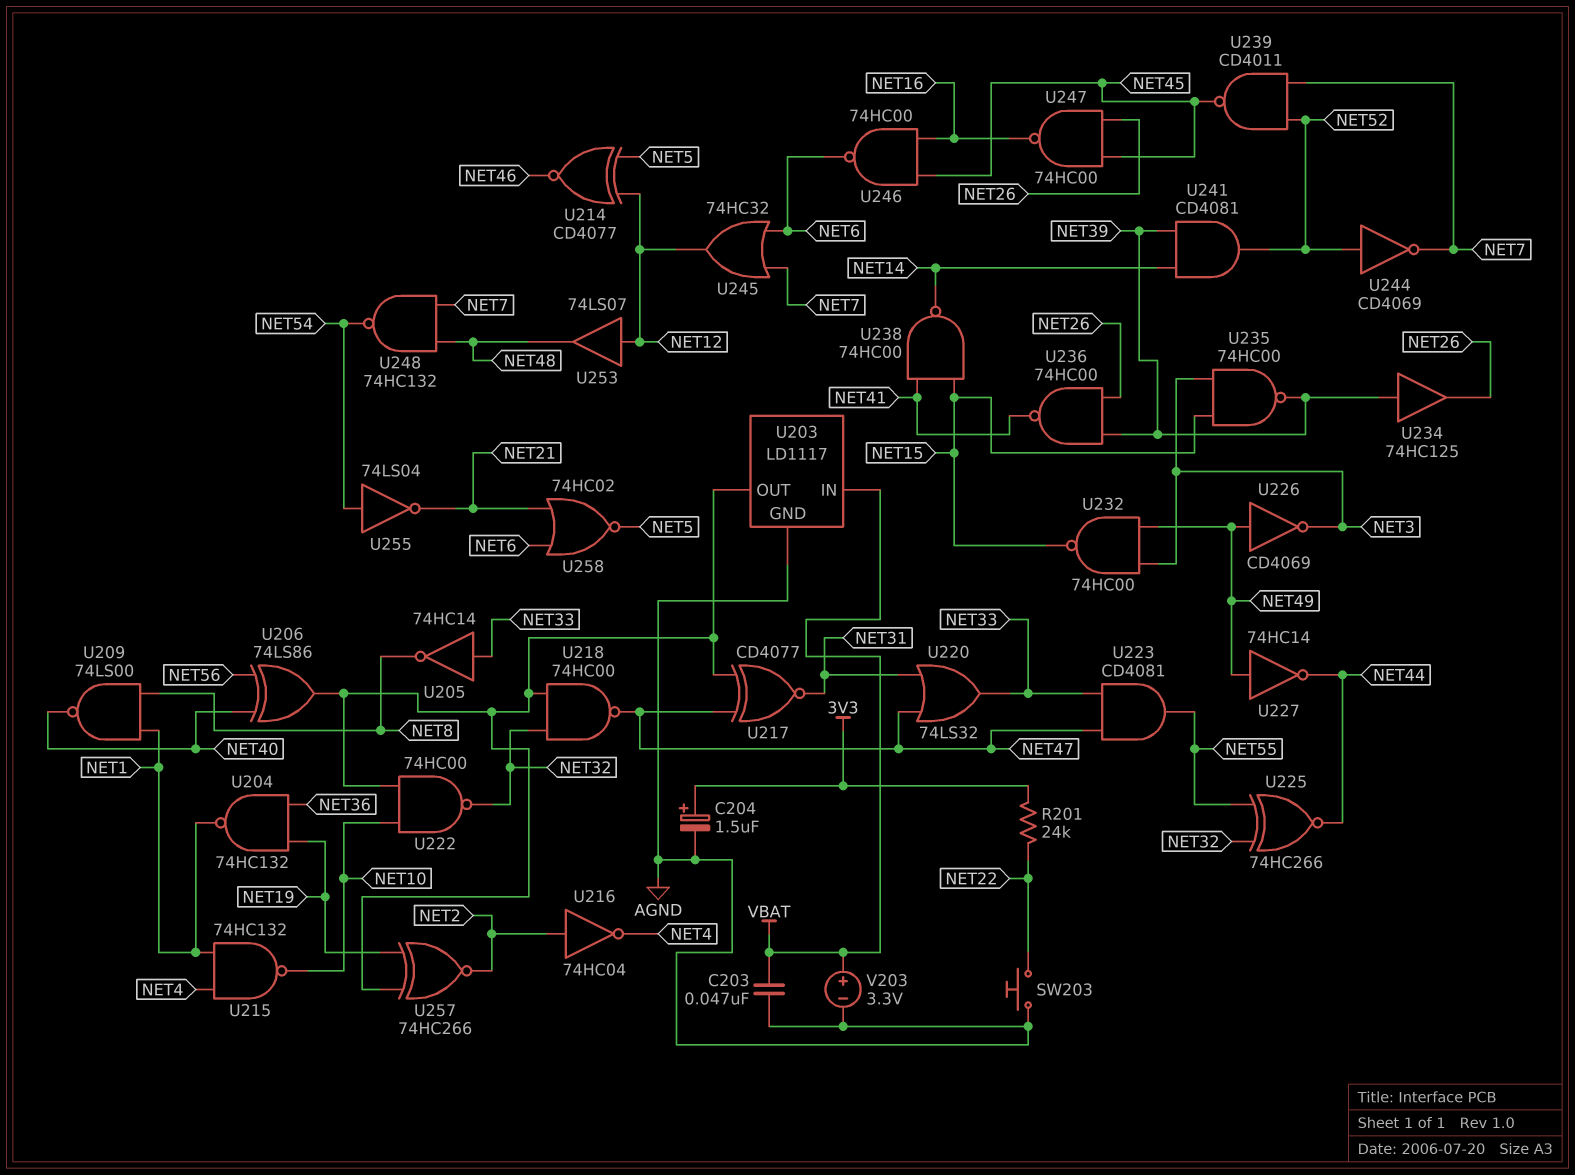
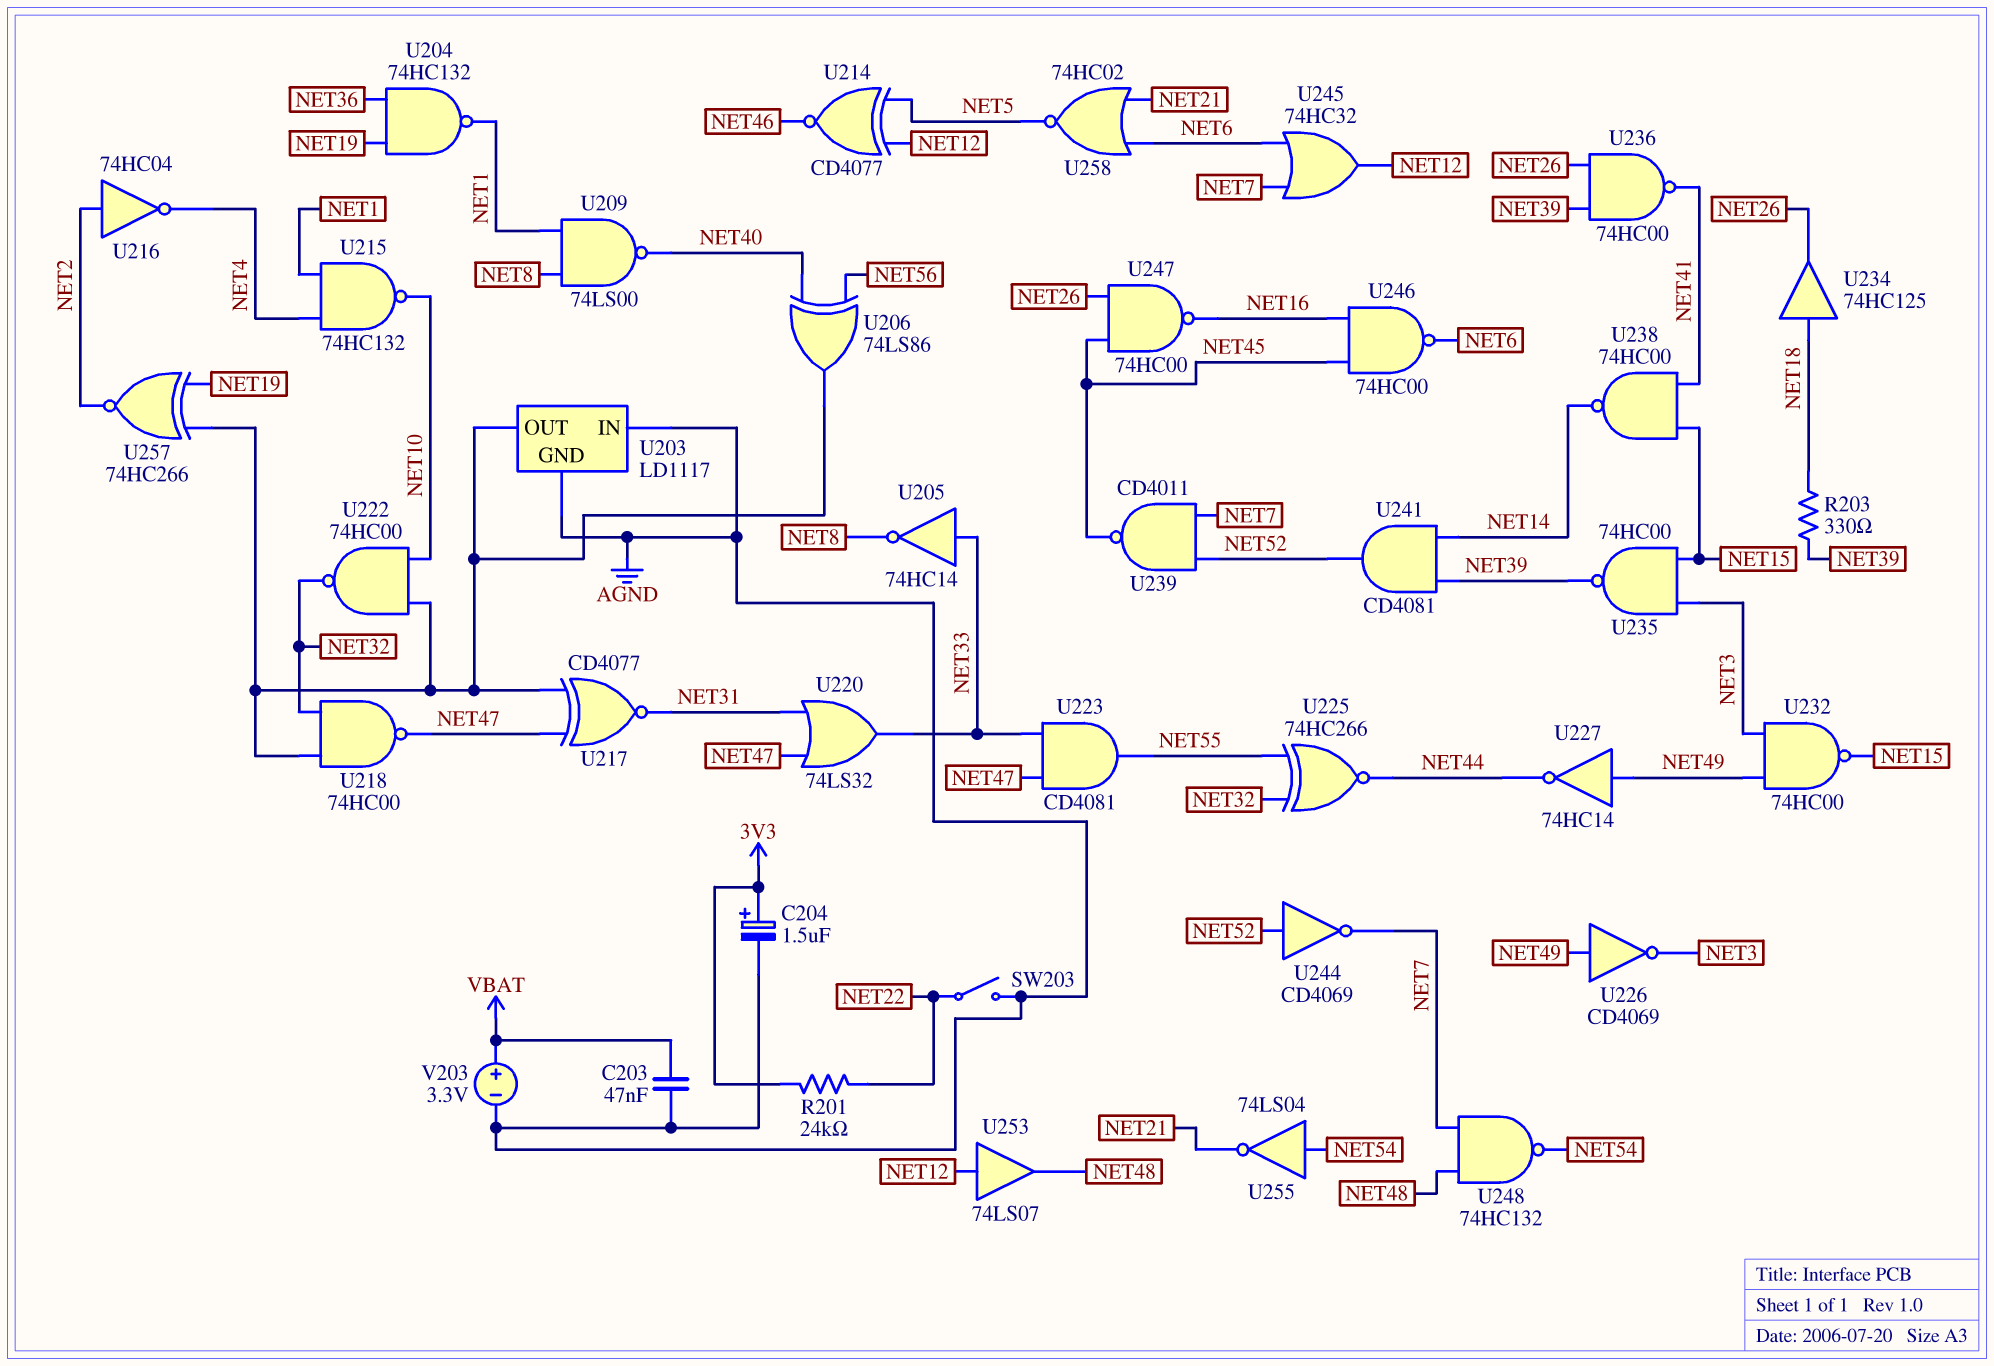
R203: none -> 330 (NET18, NET39)
SW203: button (AGND, NET22) -> switch (AGND, NET22)
U203 pin IN: VBAT -> AGND
U234: buffer 74HC125 (in NET39, out NET26) -> buffer 74HC125 (in NET18, out NET26)

